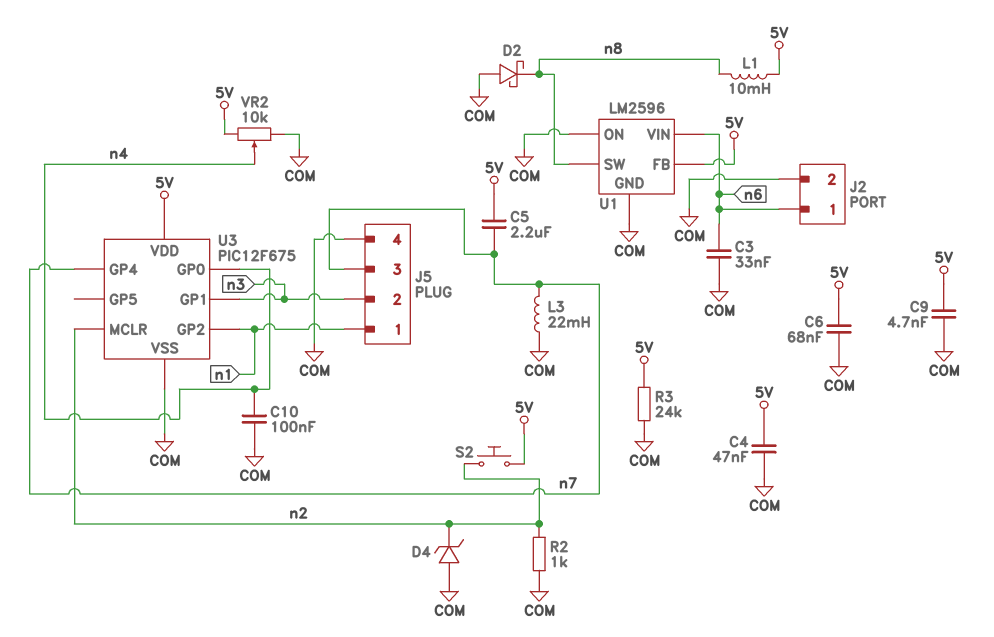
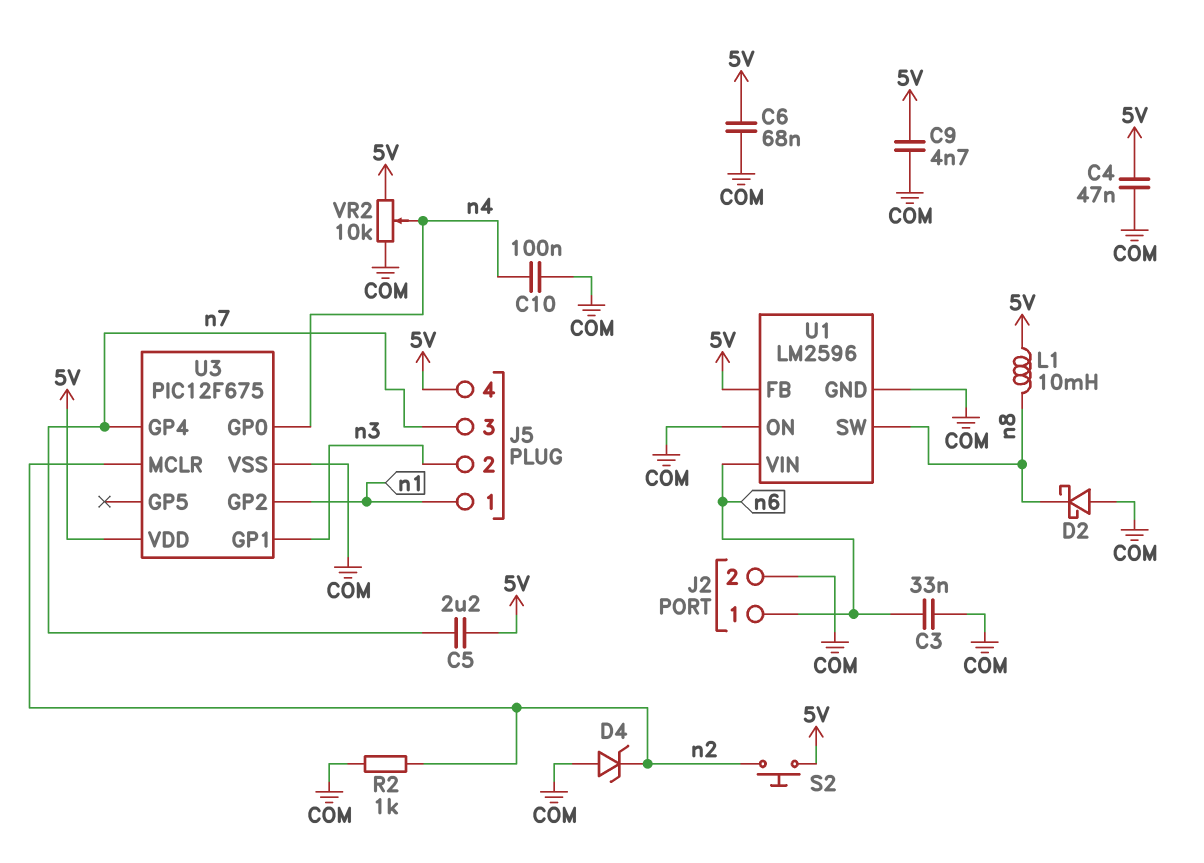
J5 pin 4: COM -> 5V
L3: 22mH (COM, n7) -> none
R3: 24k (5V, COM) -> none

